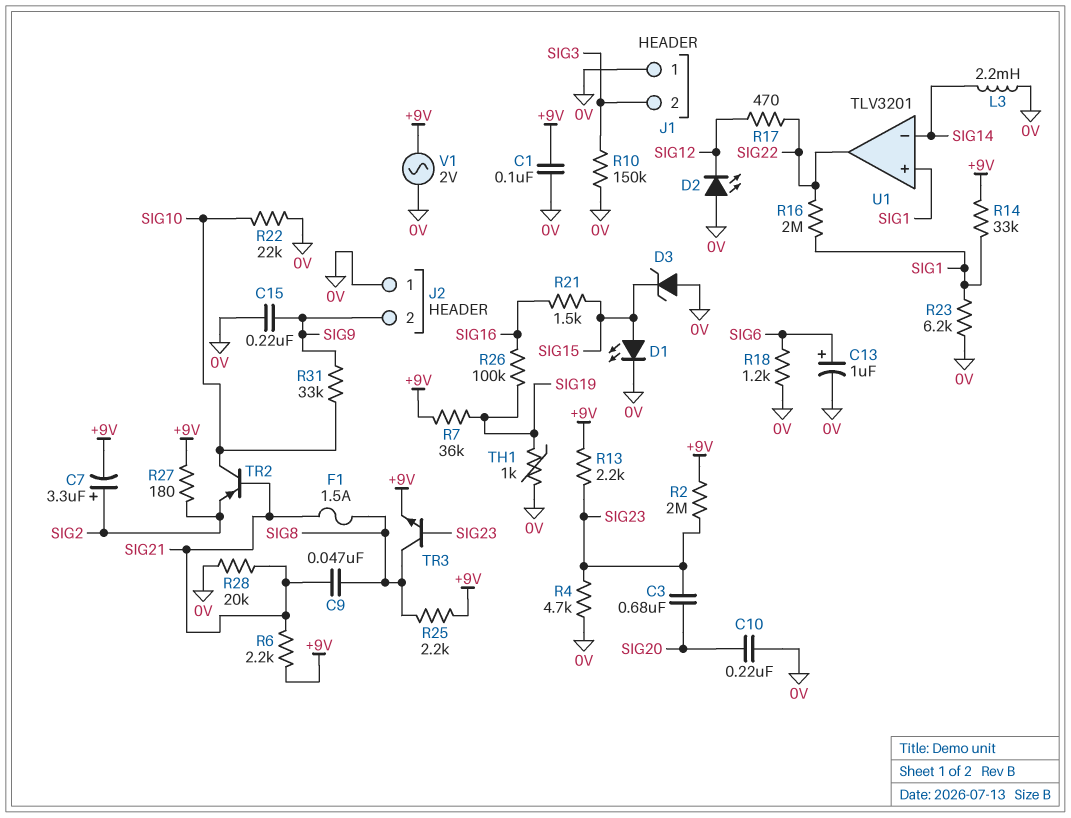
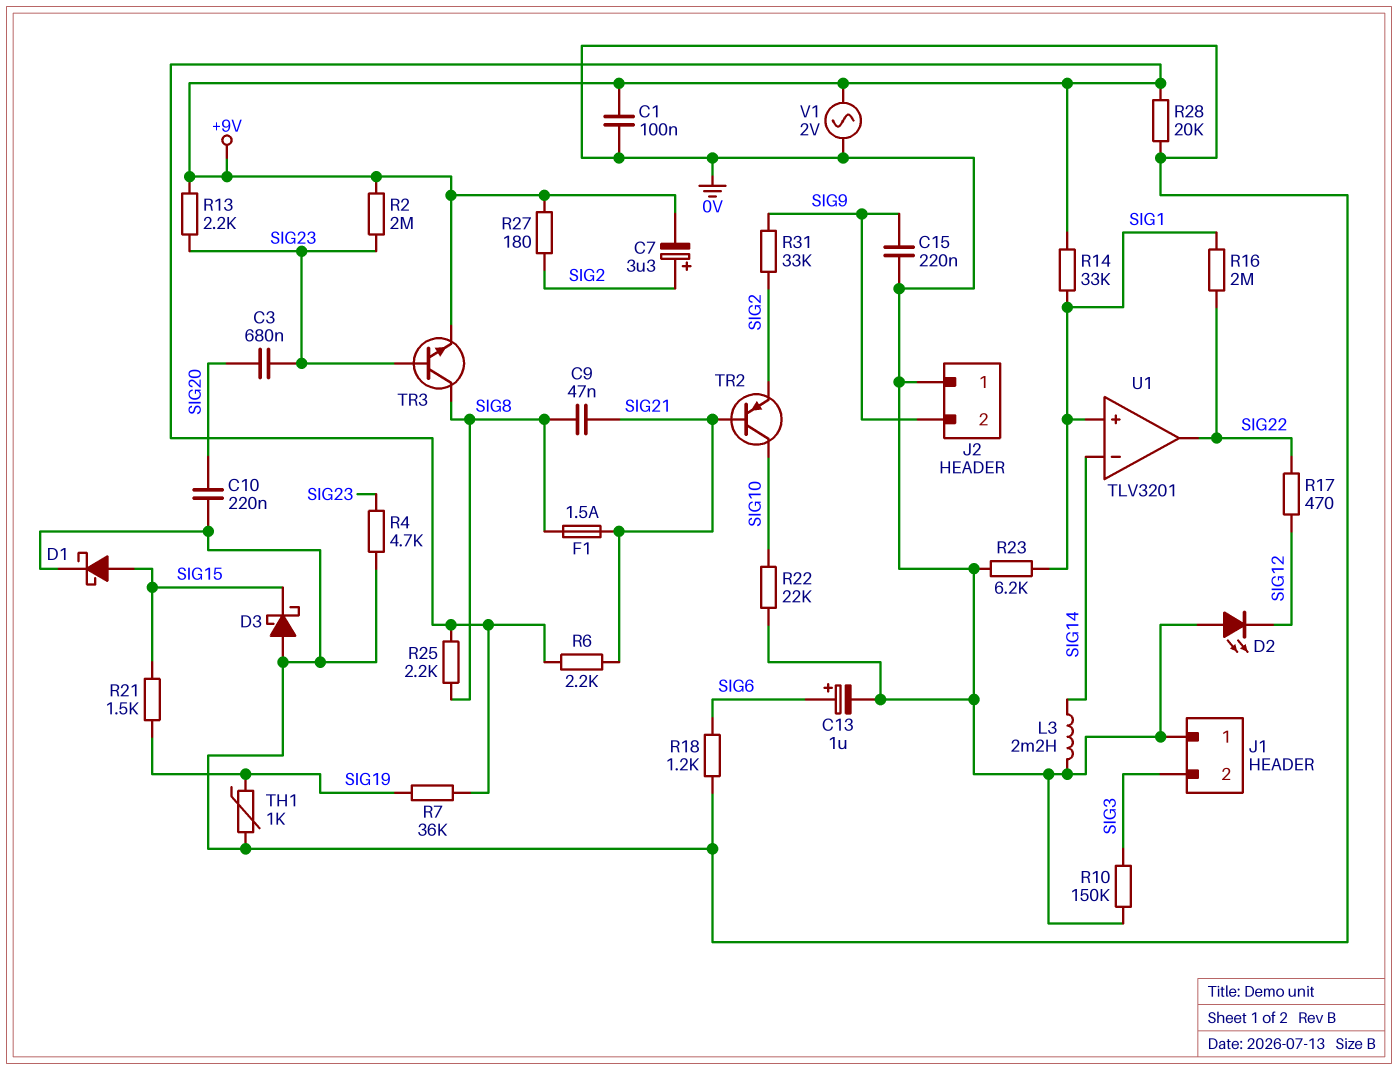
D1: LED (A SIG15, K 0V) -> schottky (A SIG15, K 0V)
D3: zener (A 0V, K SIG15) -> schottky (A 0V, K SIG15)
R21: 1.5k (SIG15, SIG16) -> 1.5k (SIG15, SIG19)
R26: 100k (SIG16, SIG19) -> none
R28: 20k (0V, SIG21) -> 20k (+9V, 0V)
R31: 33k (SIG9, SIG10) -> 33k (SIG2, SIG9)

